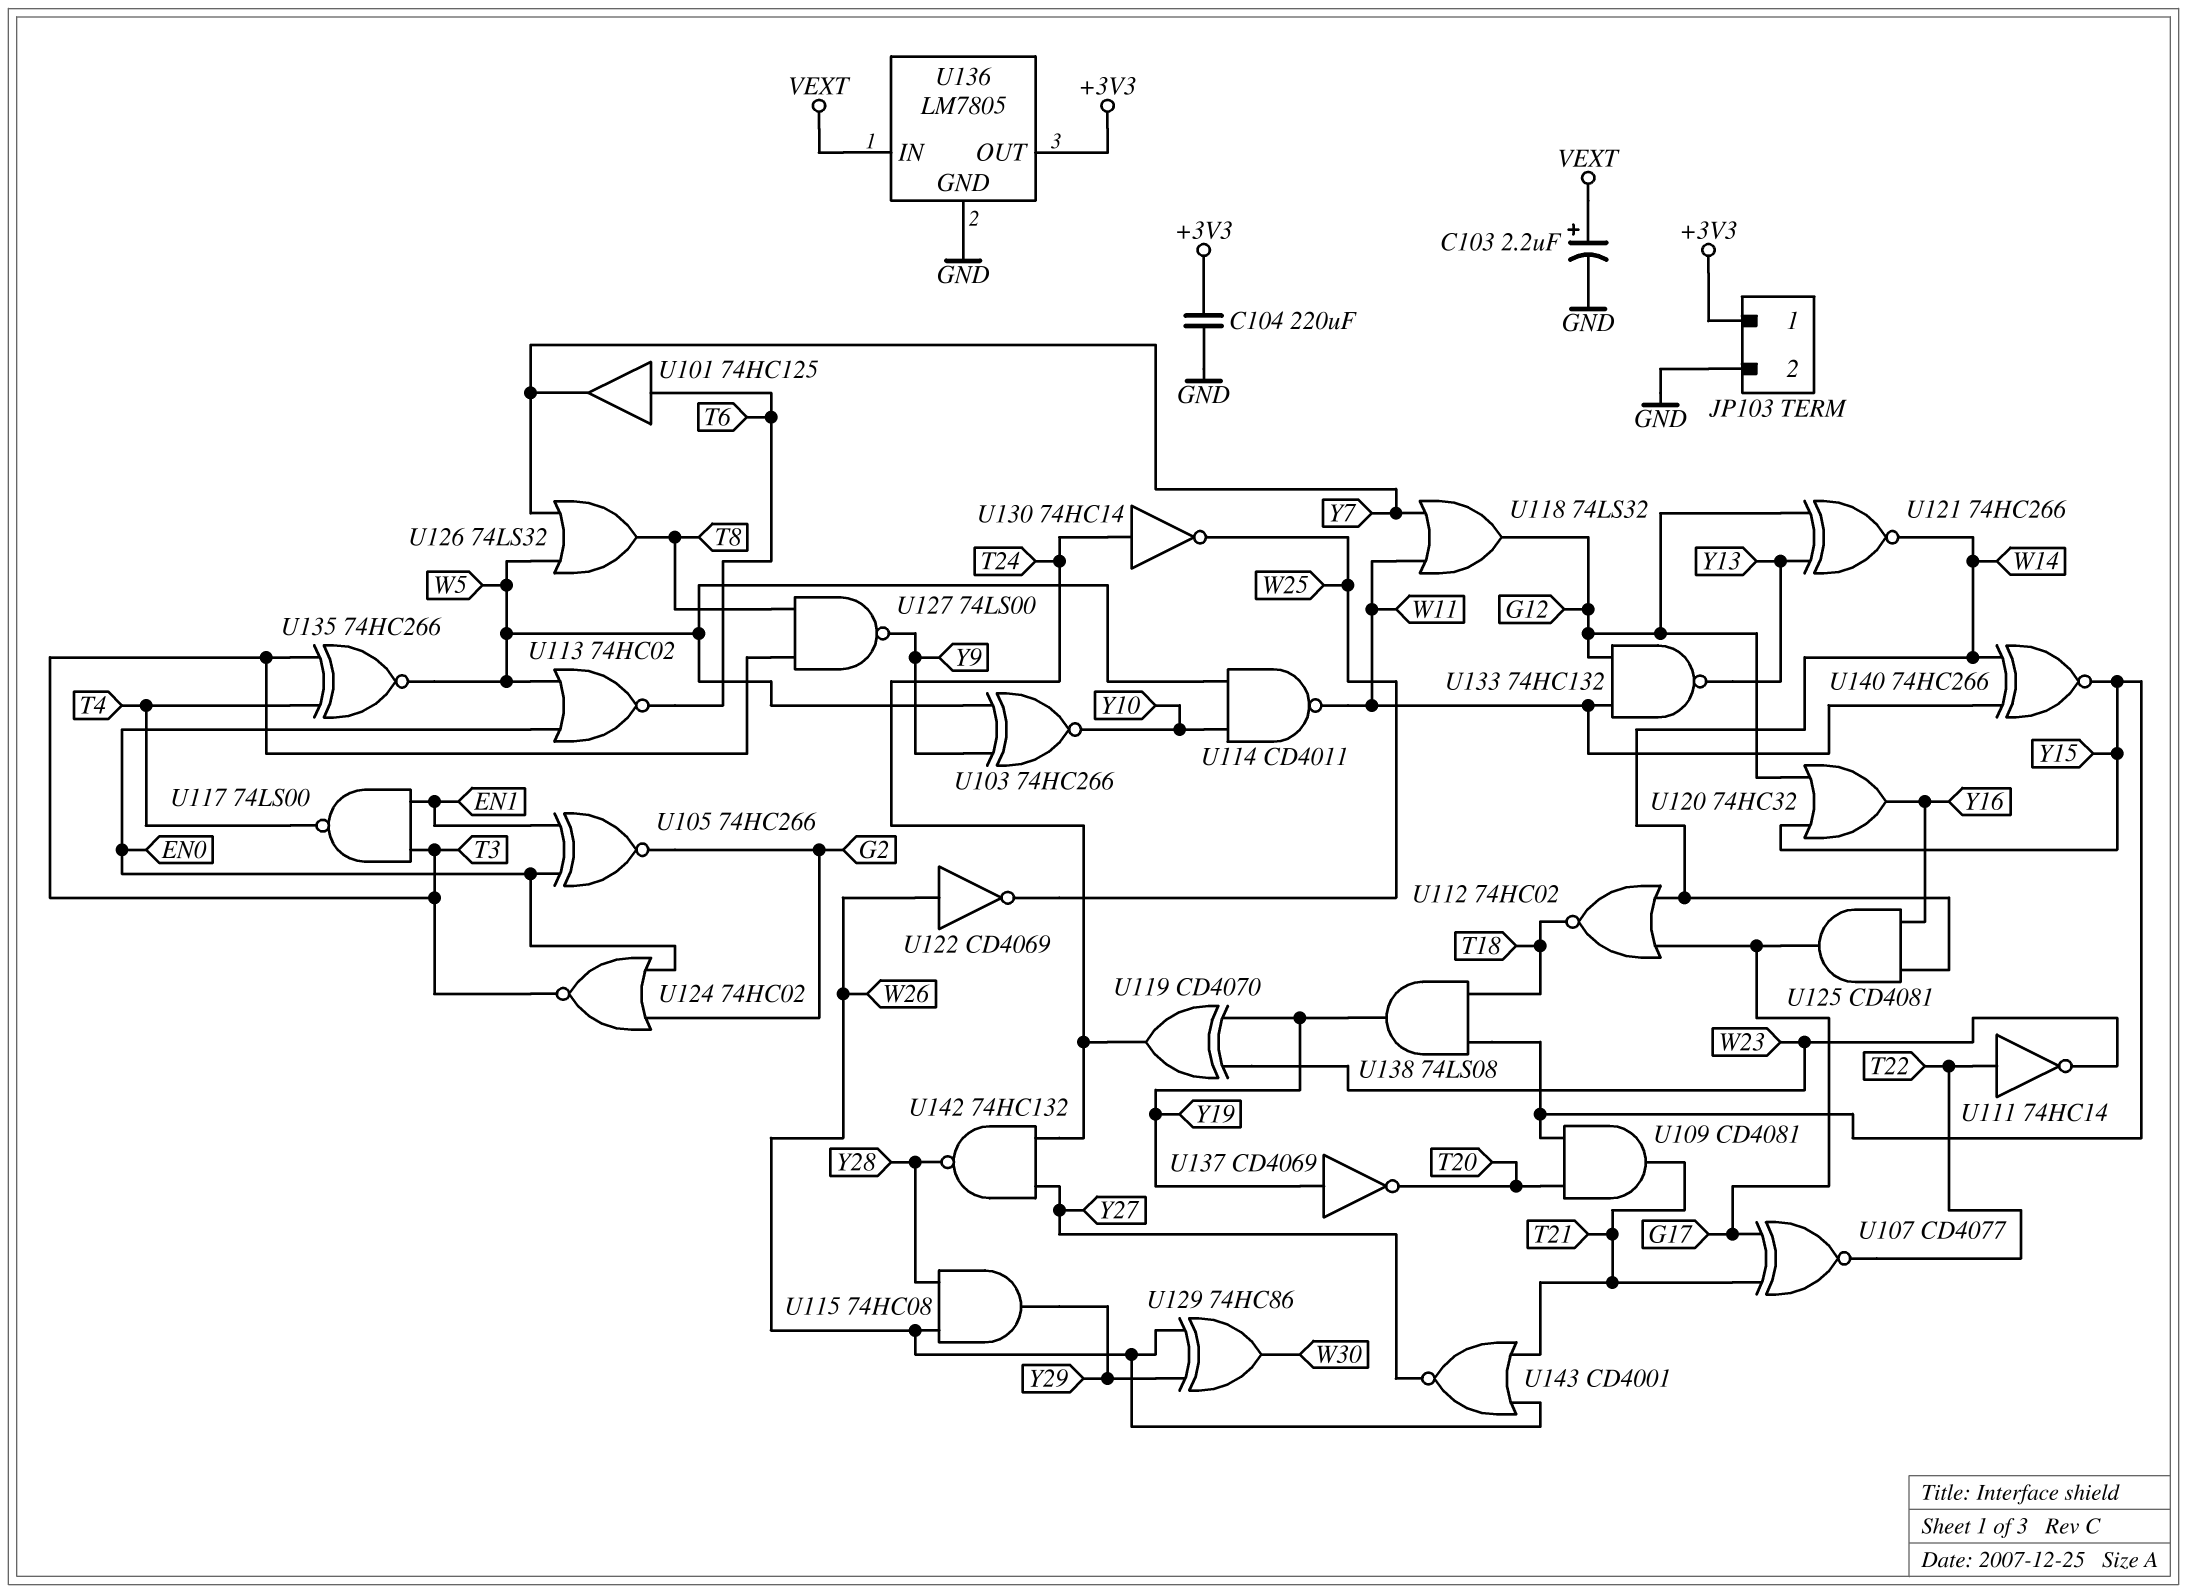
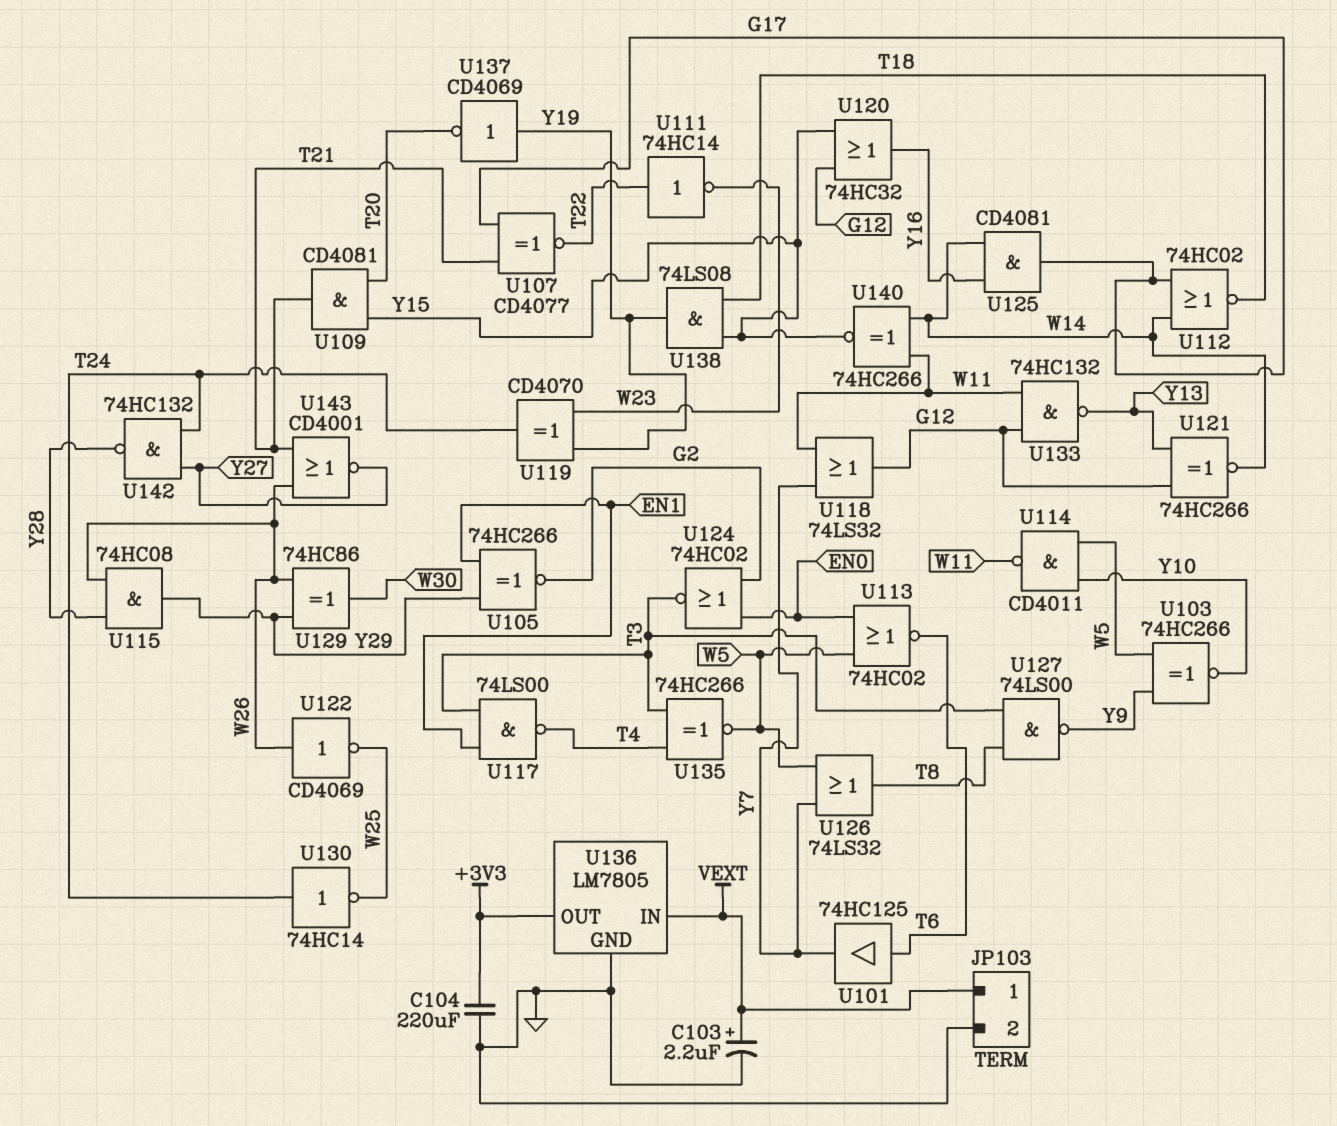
JP103 pin 1: +3V3 -> VEXT
U105: XNOR 74HC266 (in EN0, in EN1, out G2) -> XNOR 74HC266 (in EN1, in Y29, out G2)

